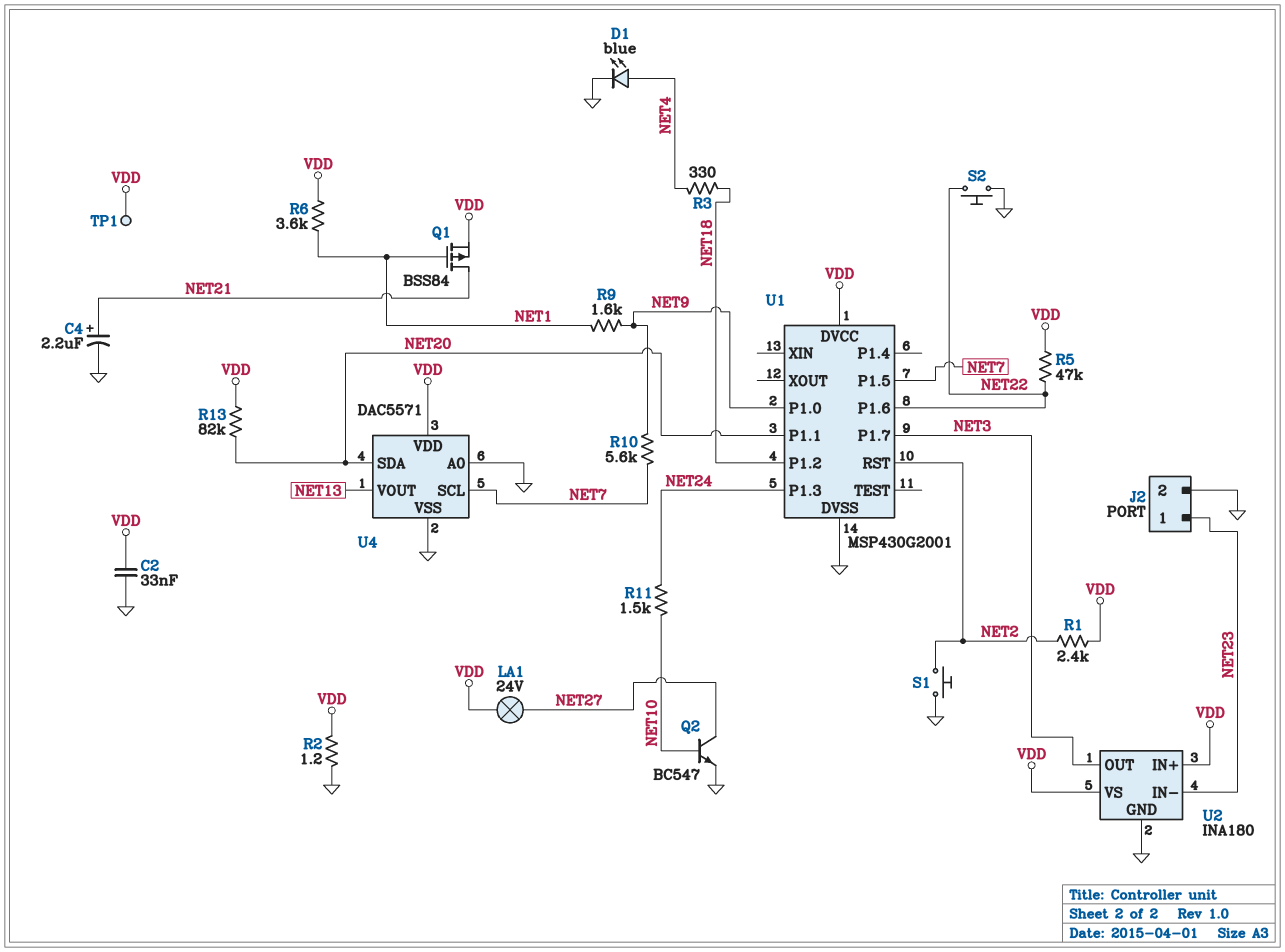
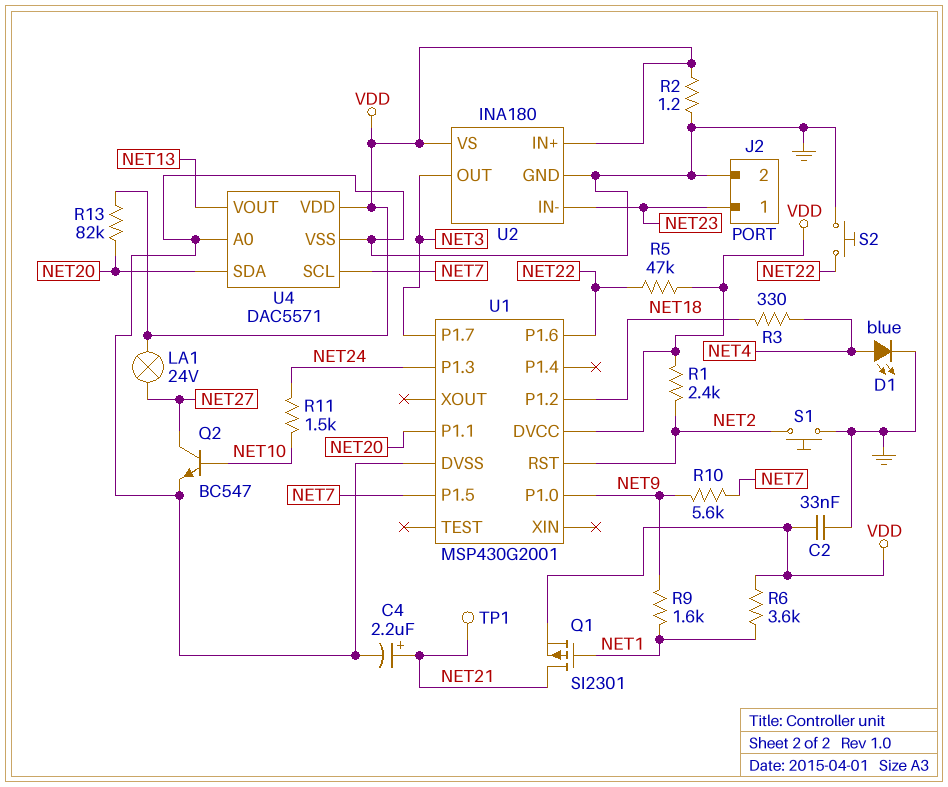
Q1: PMOS BSS84 (G NET1, D NET21, S VDD) -> PMOS SI2301 (G NET1, D NET21, S VDD)
TP1: test point (VDD) -> test point (NET21)

